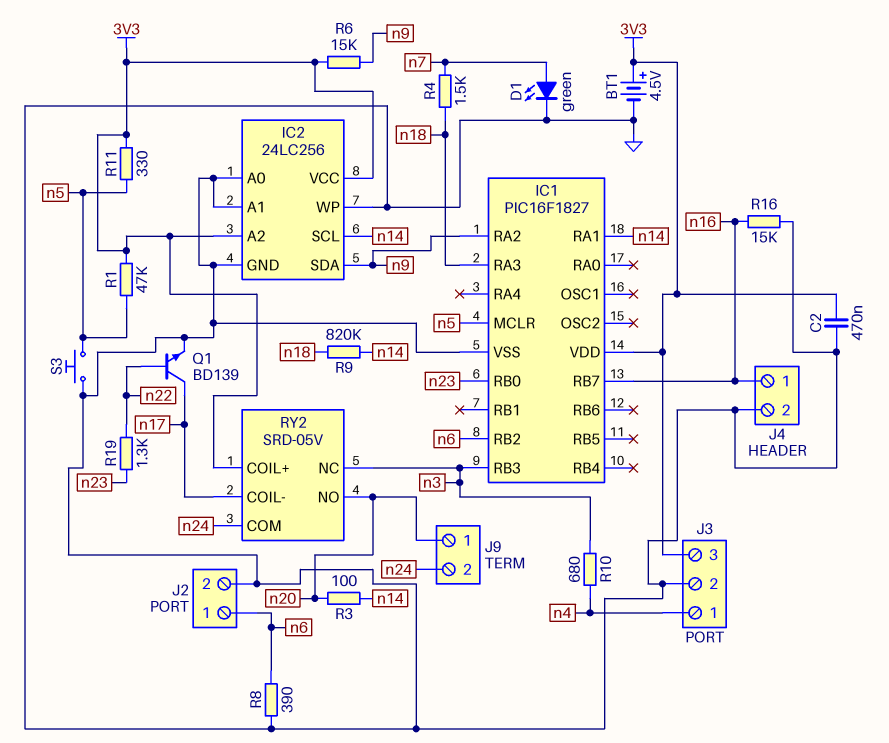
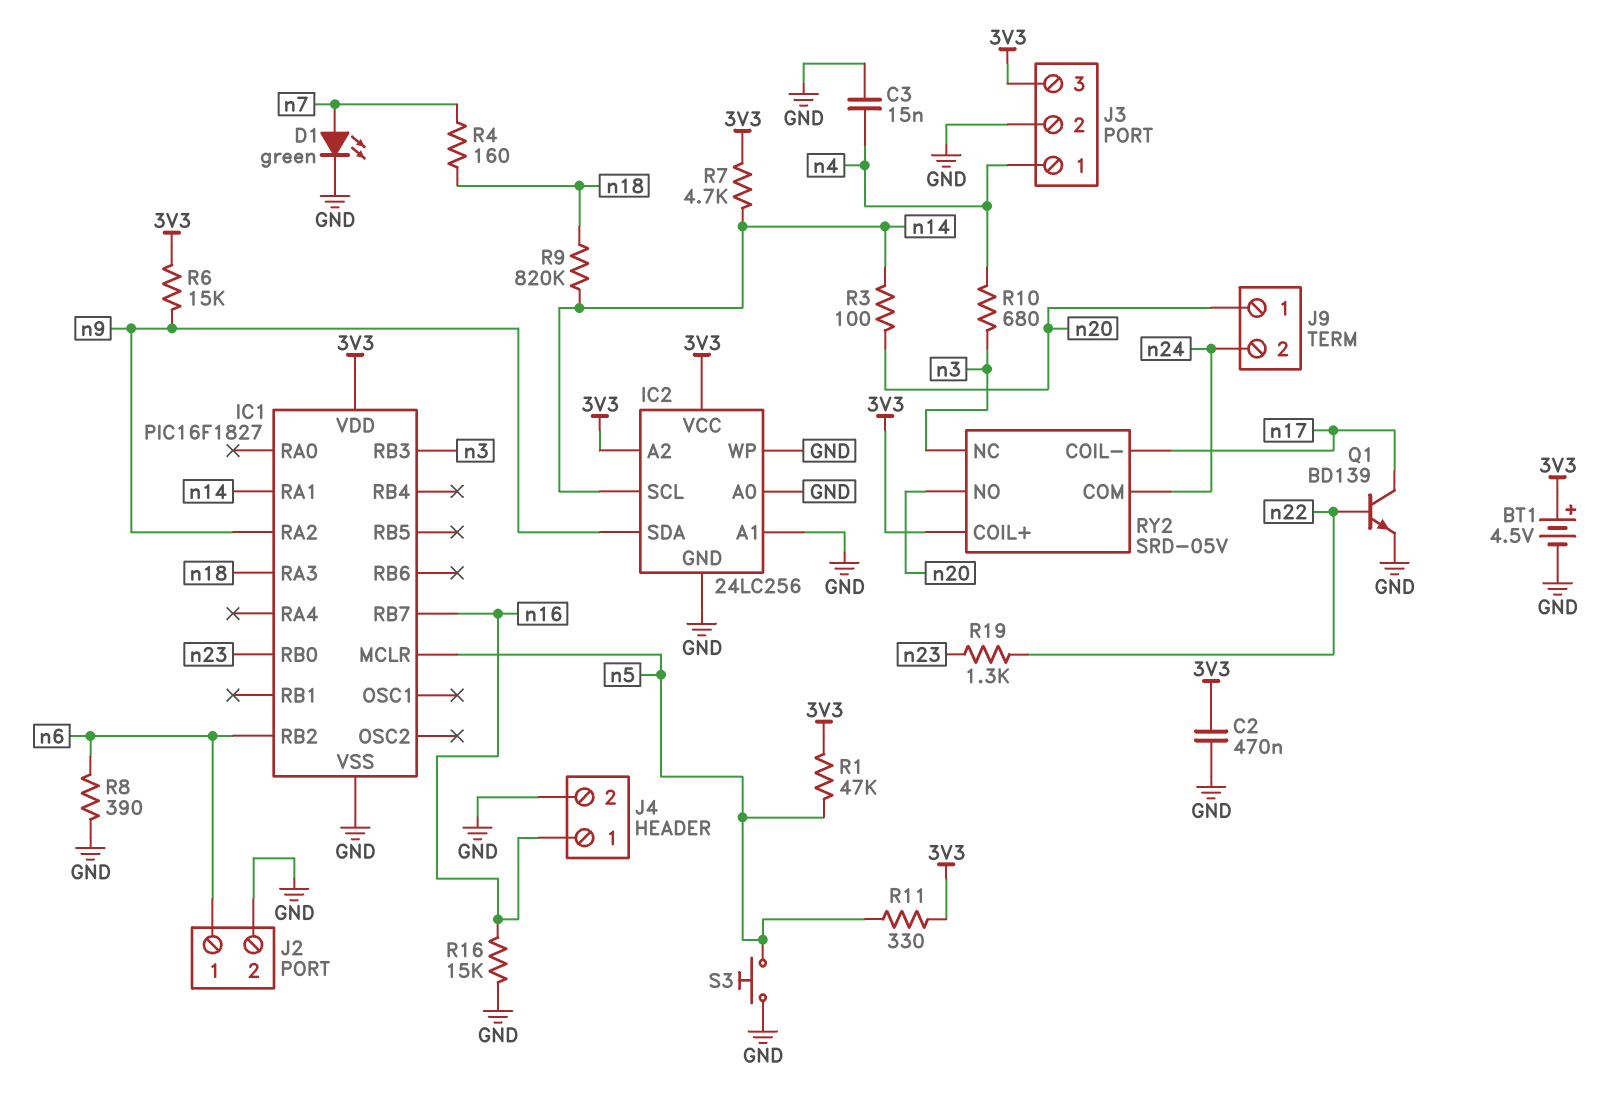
C3: none -> 15nF (GND, n4)
R4: 1.5k (n7, n18) -> 160 (n7, n18)
R7: none -> 4.7k (3V3, n14)

